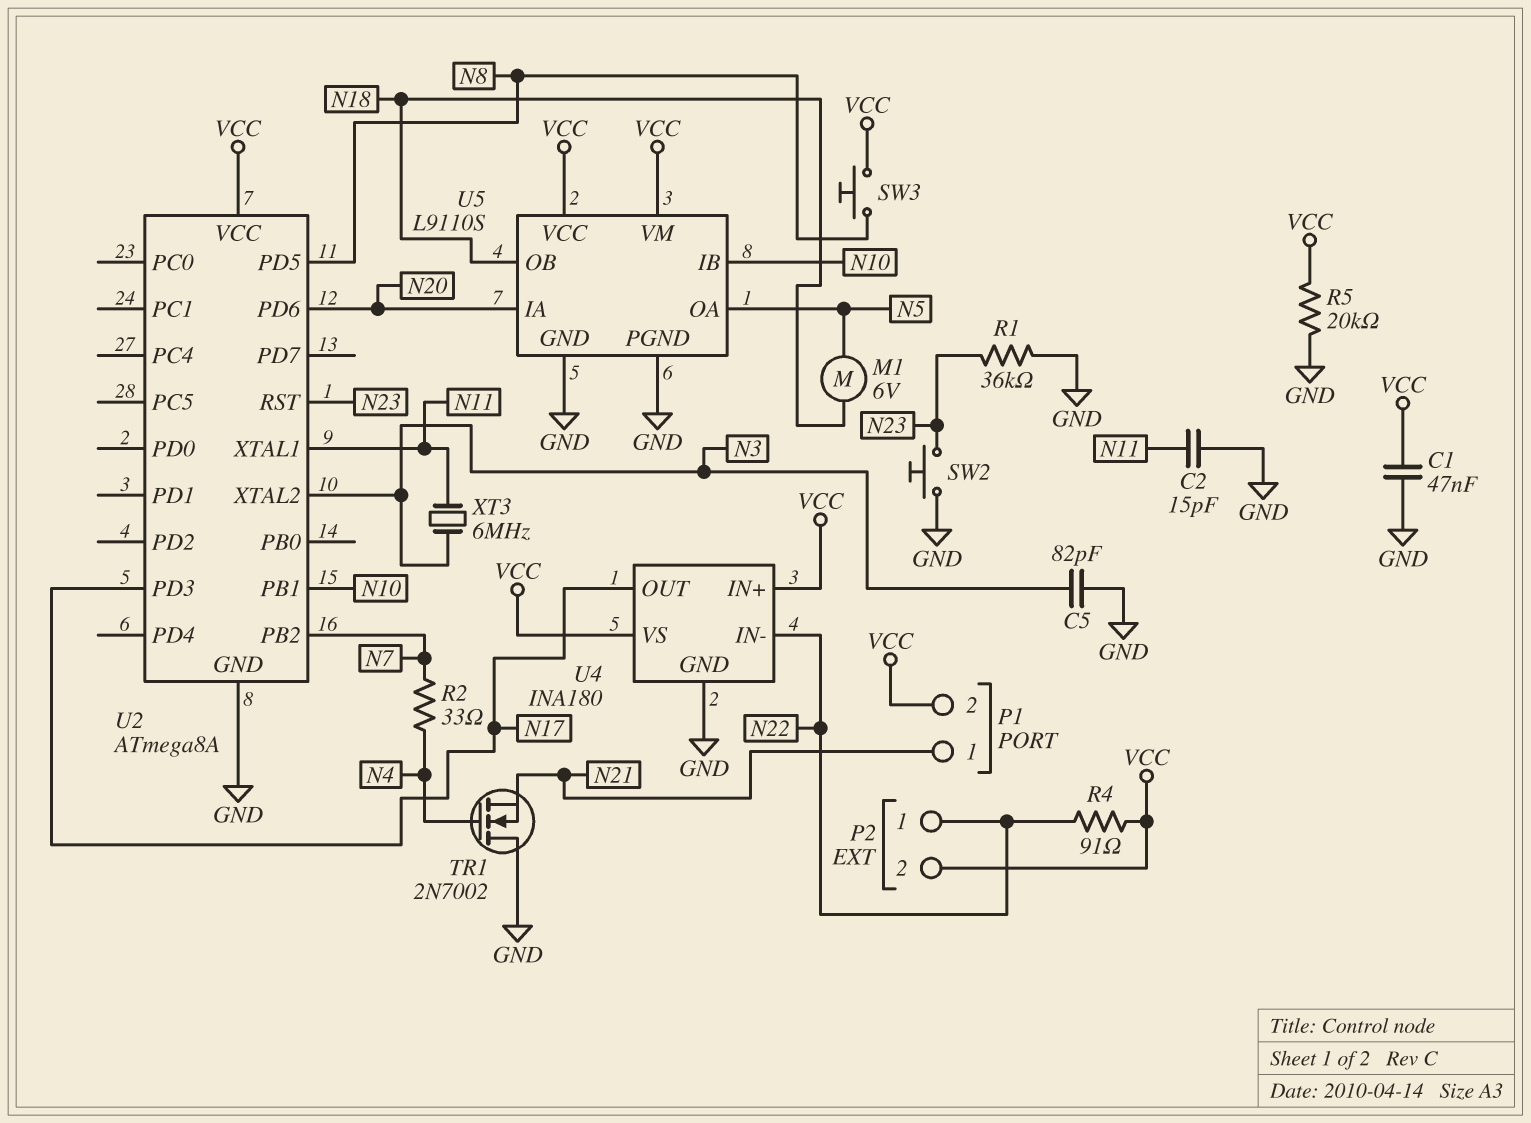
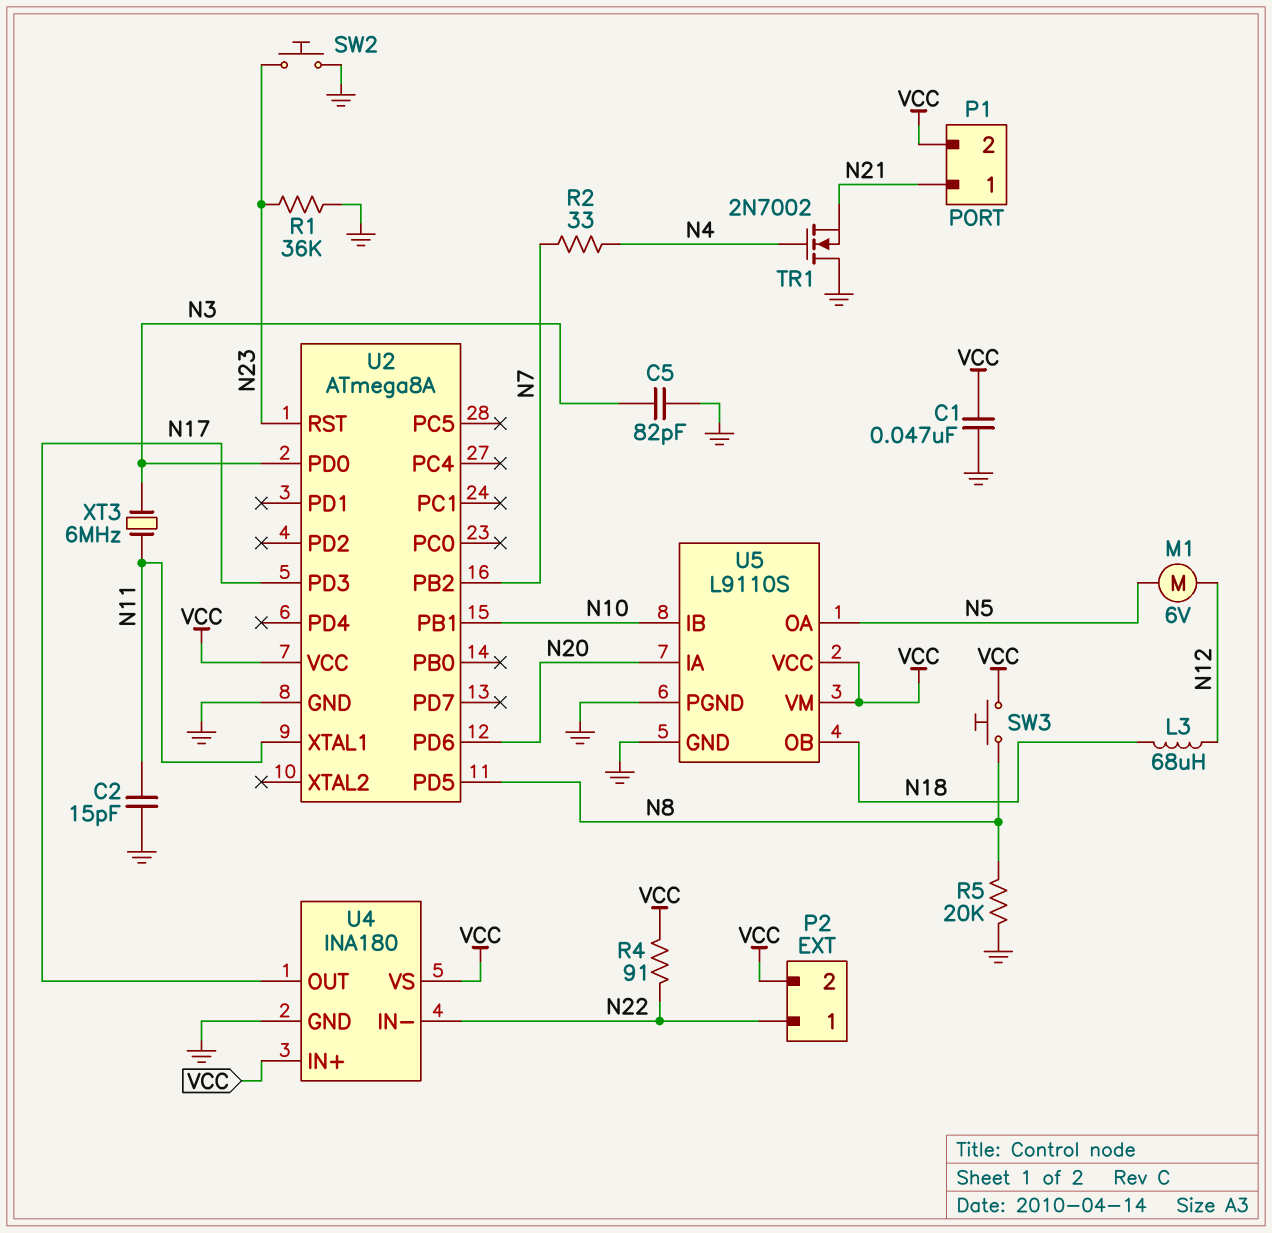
L3: none -> 68uH (N12, N18)
M1: motor 6V (N5, N18) -> motor 6V (N5, N12)
R5: 20k (GND, VCC) -> 20k (GND, N8)
U2 pin PD0: none -> N3
U2 pin XTAL2: N3 -> none

